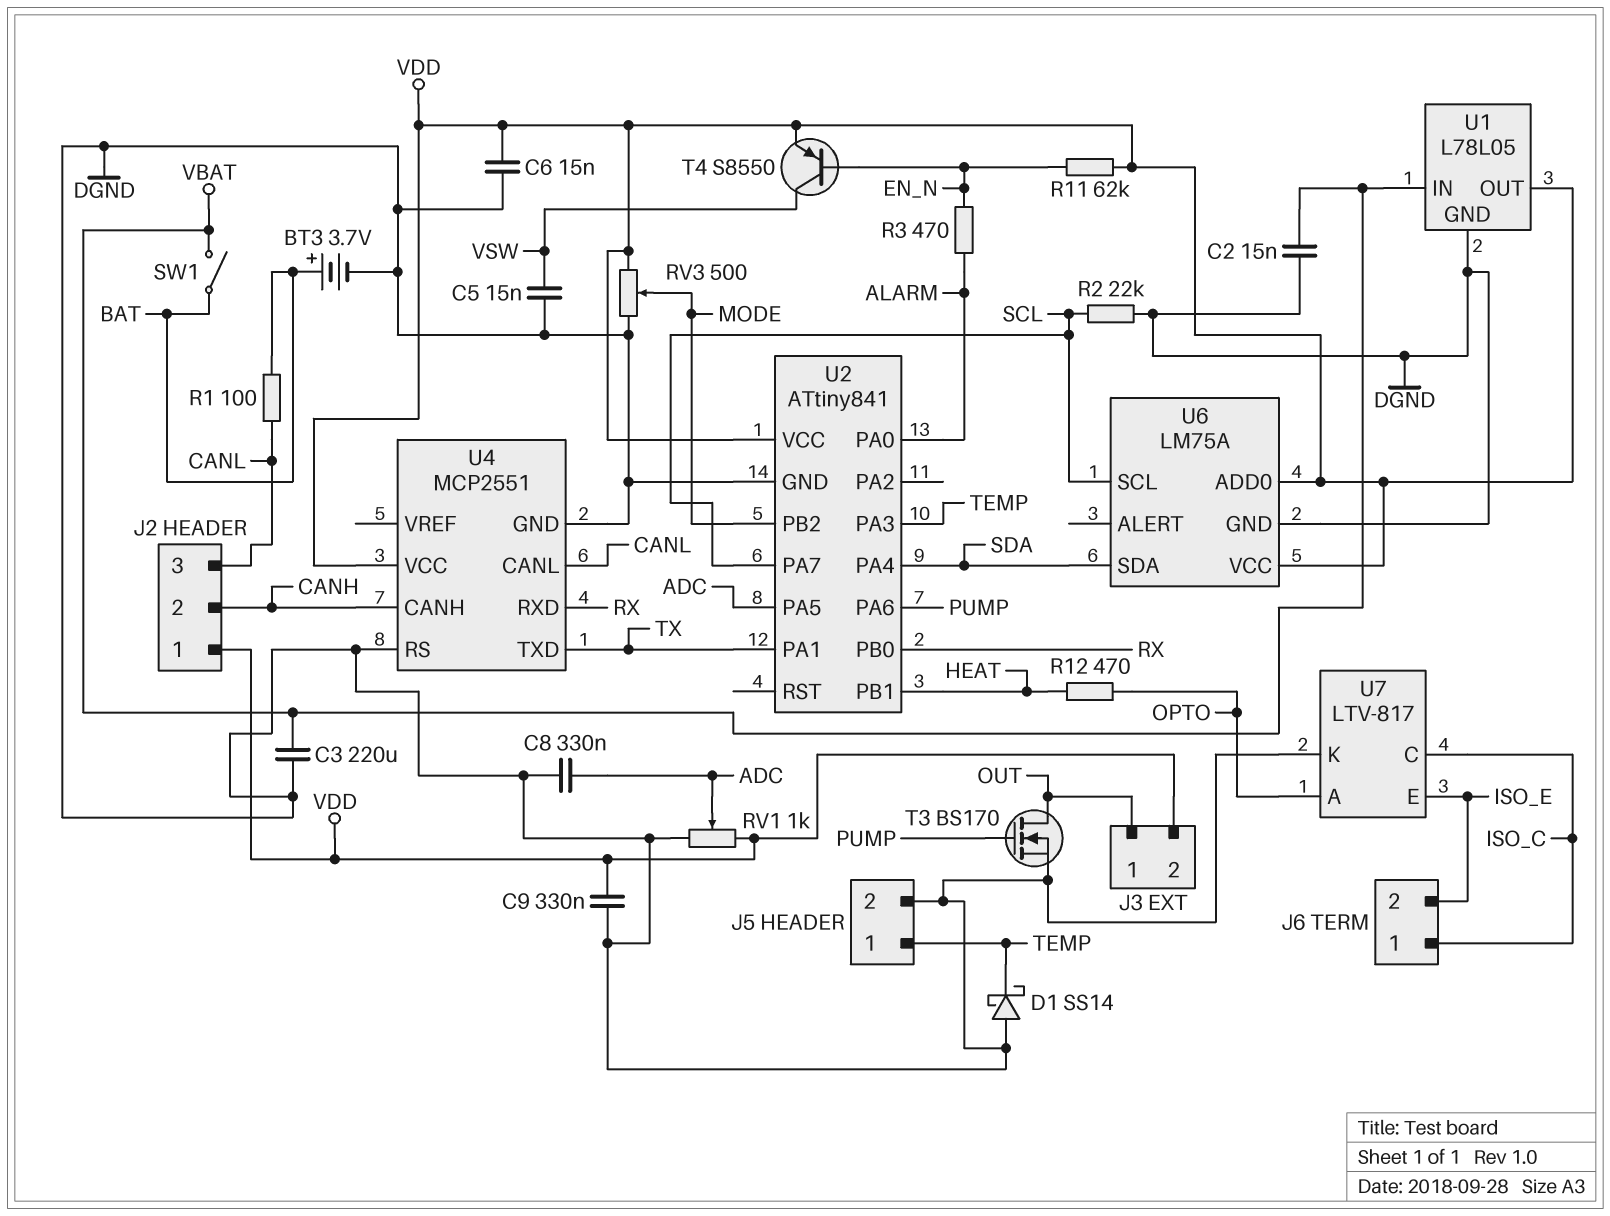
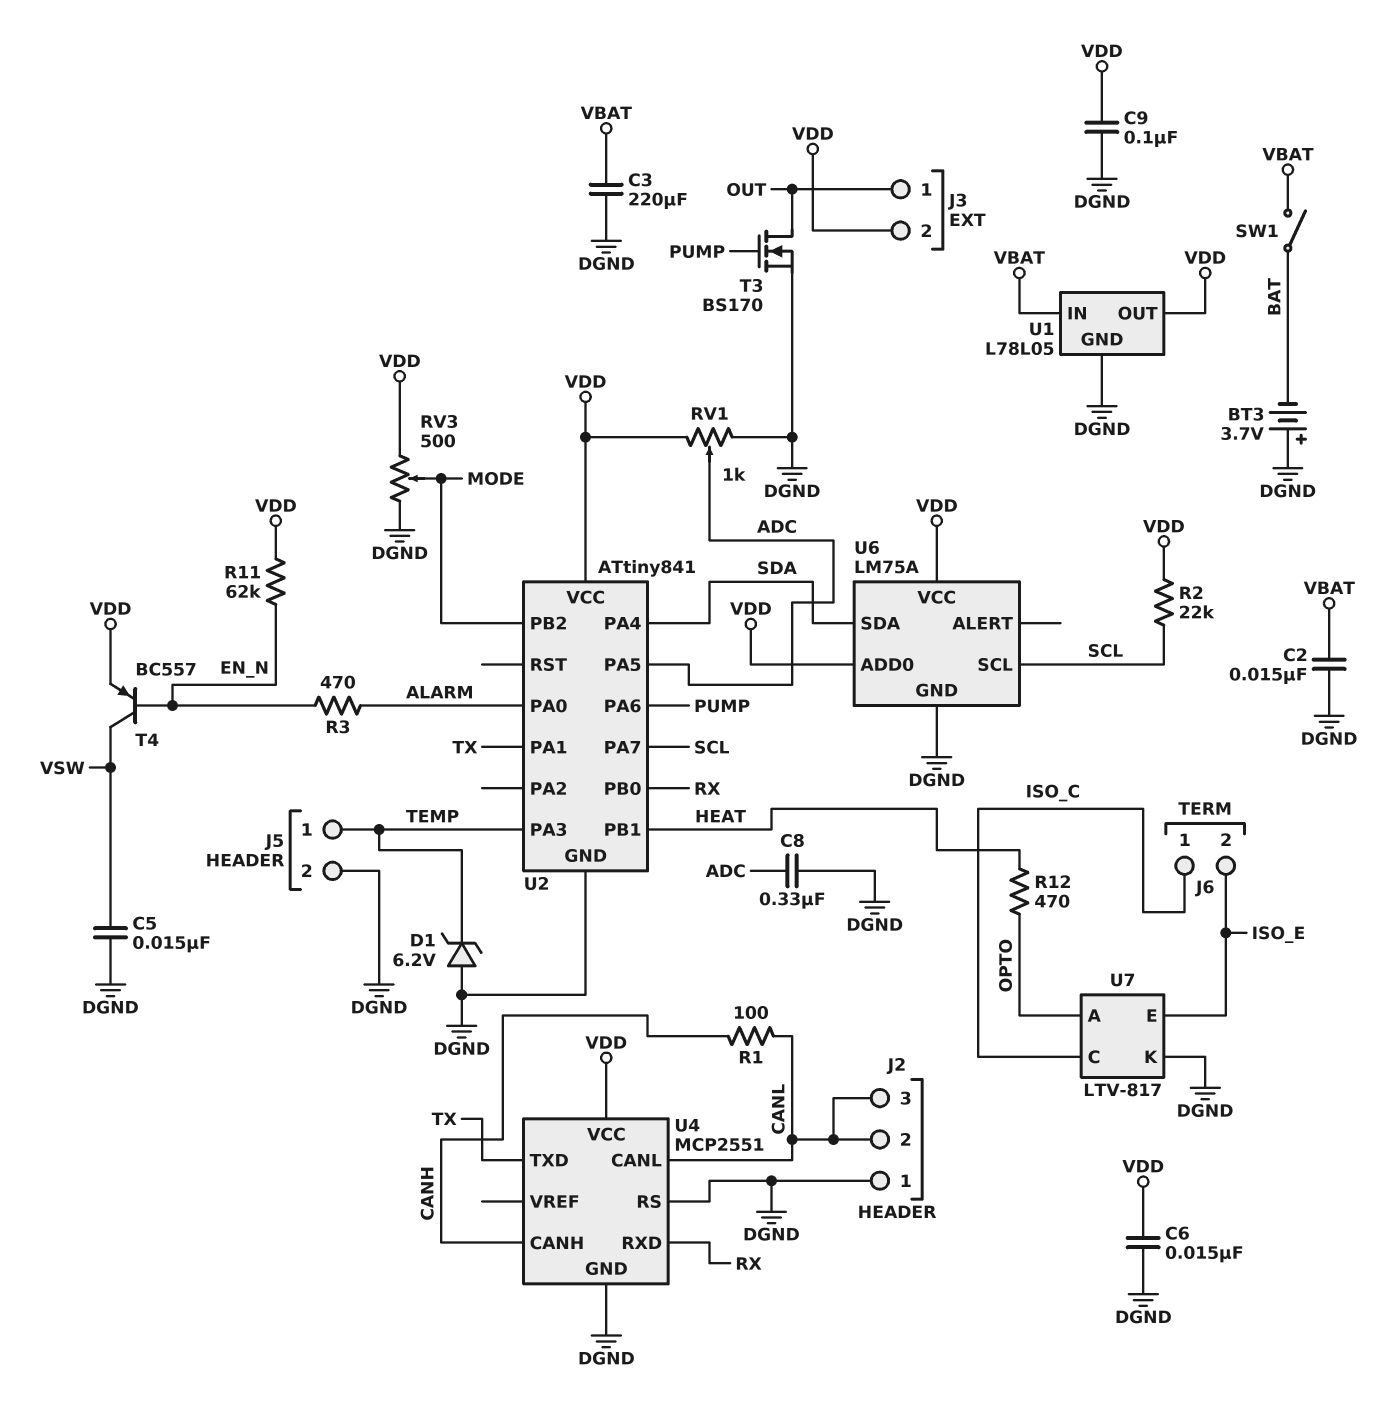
BT3: 3.7V (plus BAT, minus DGND) -> 3.7V (plus DGND, minus BAT)
C9: 330nF (DGND, VDD) -> 100nF (DGND, VDD)
D1: schottky SS14 (A DGND, K TEMP) -> zener 6.2V (A DGND, K TEMP)
J2 pin 1: VDD -> DGND
J2 pin 2: CANH -> CANL
R1: 100 (BAT, CANL) -> 100 (CANH, CANL)
R2: 22k (DGND, SCL) -> 22k (SCL, VDD)
T4: PNP S8550 (B EN_N, C VSW, E VDD) -> PNP BC557 (B EN_N, C VSW, E VDD)

